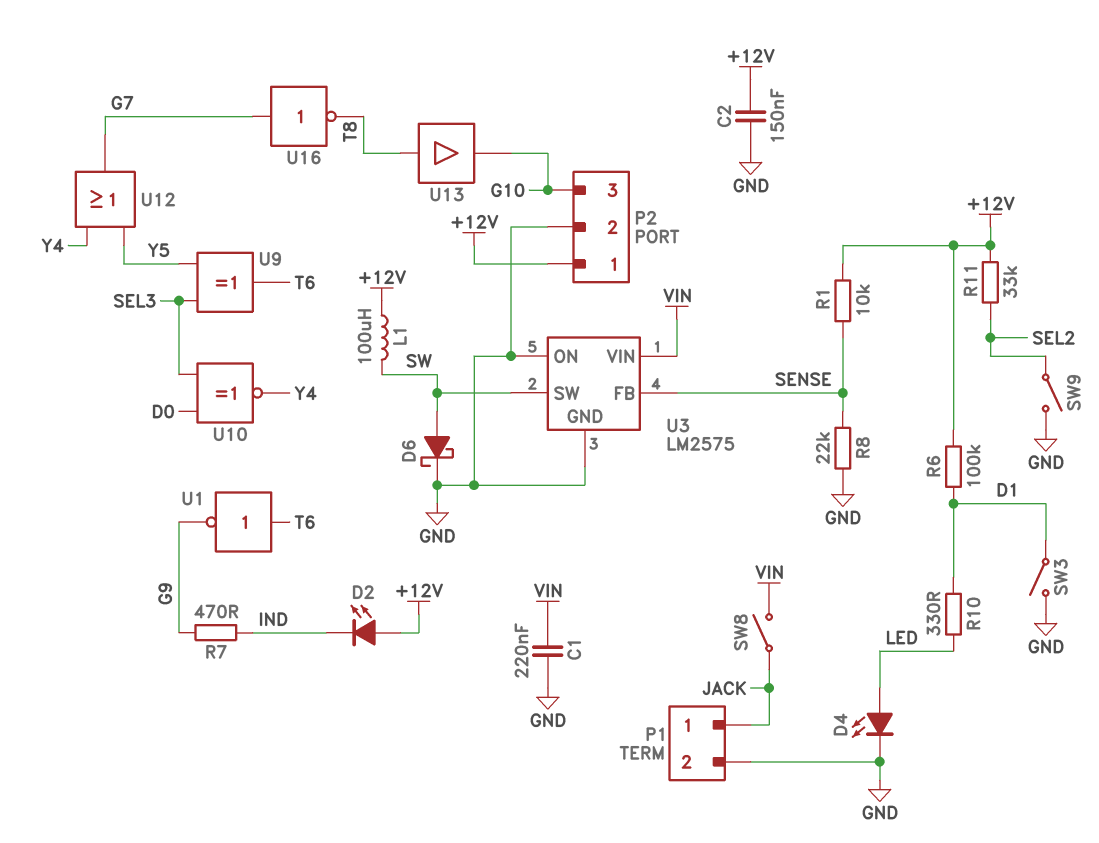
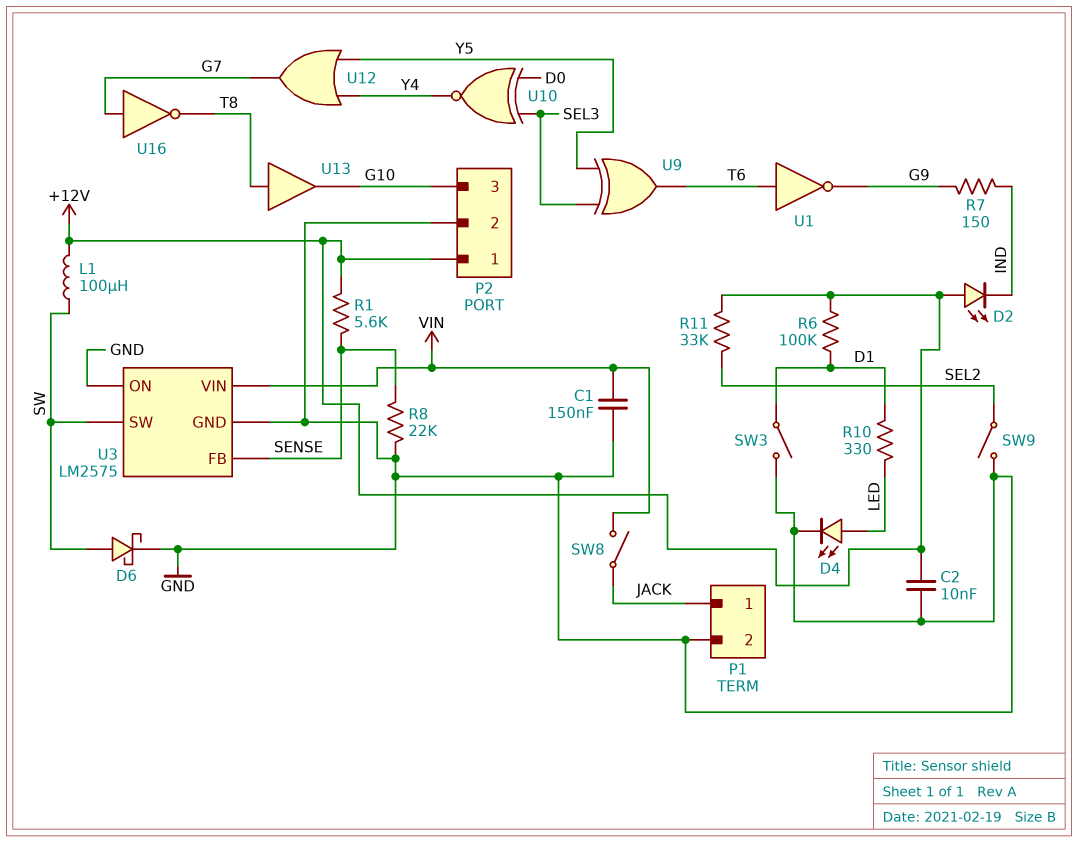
C1: 220nF (GND, VIN) -> 150nF (GND, VIN)
C2: 150nF (+12V, GND) -> 10nF (+12V, GND)
R1: 10k (+12V, SENSE) -> 5.6k (+12V, SENSE)
R7: 470 (G9, IND) -> 150 (G9, IND)

